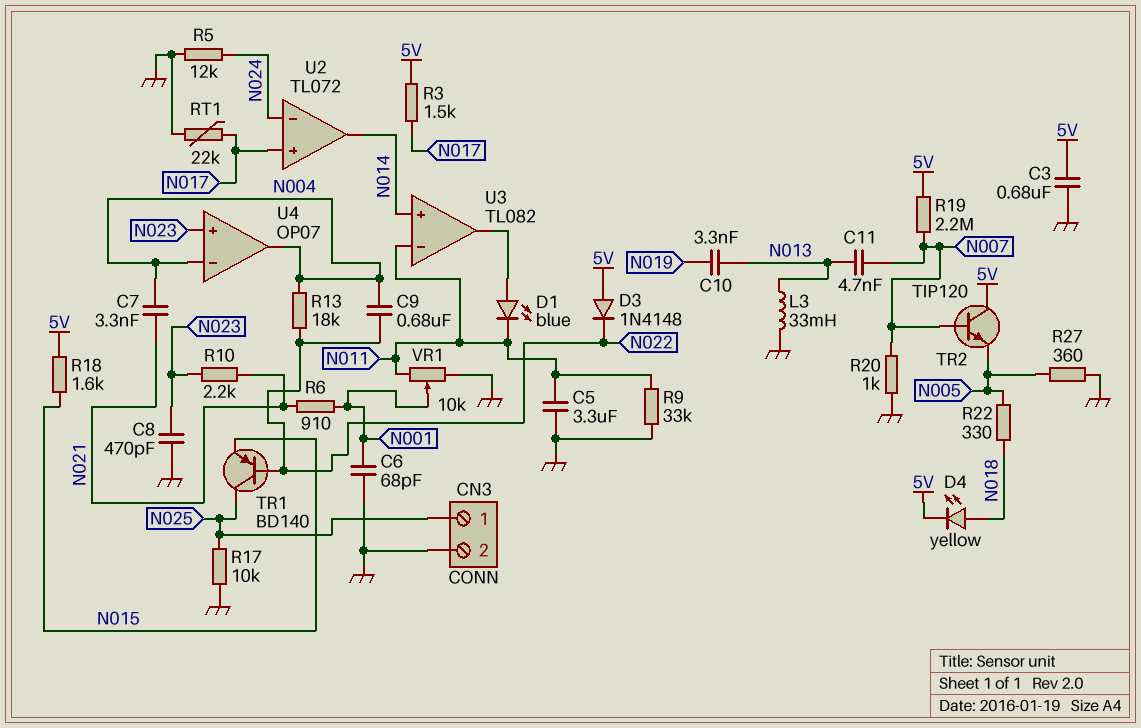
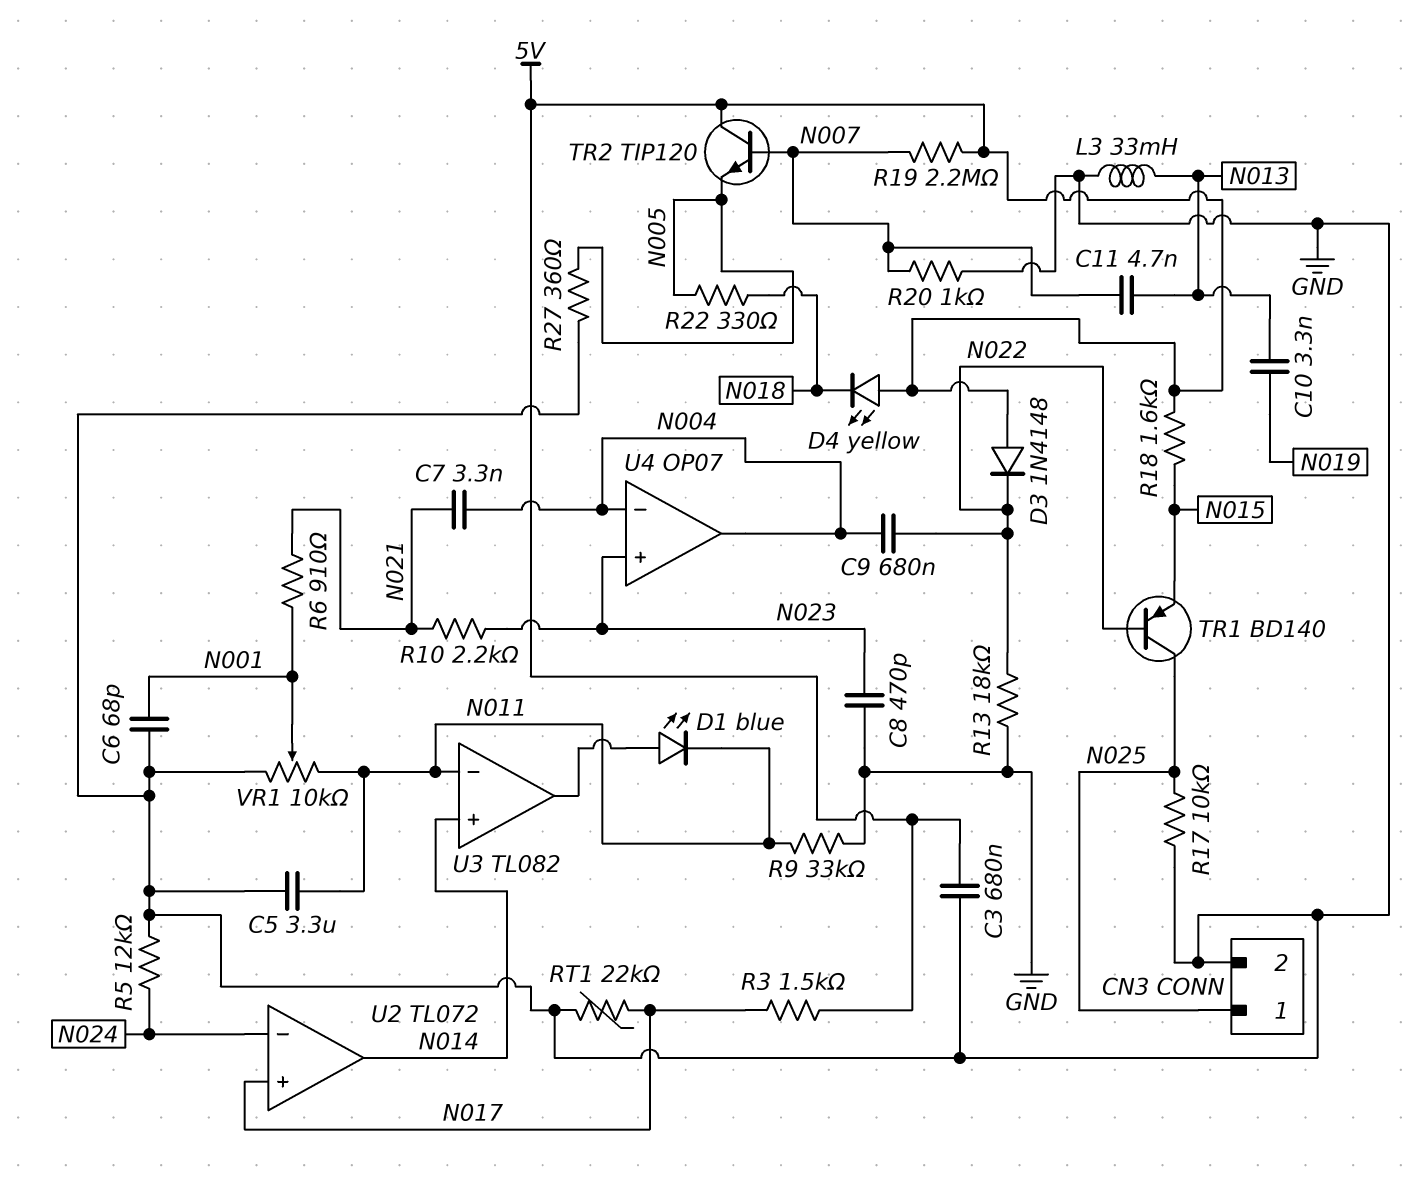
D4: LED yellow (A N018, K 5V) -> LED yellow (A 5V, K N018)
R13: 18k (N004, N022) -> 18k (GND, N022)

